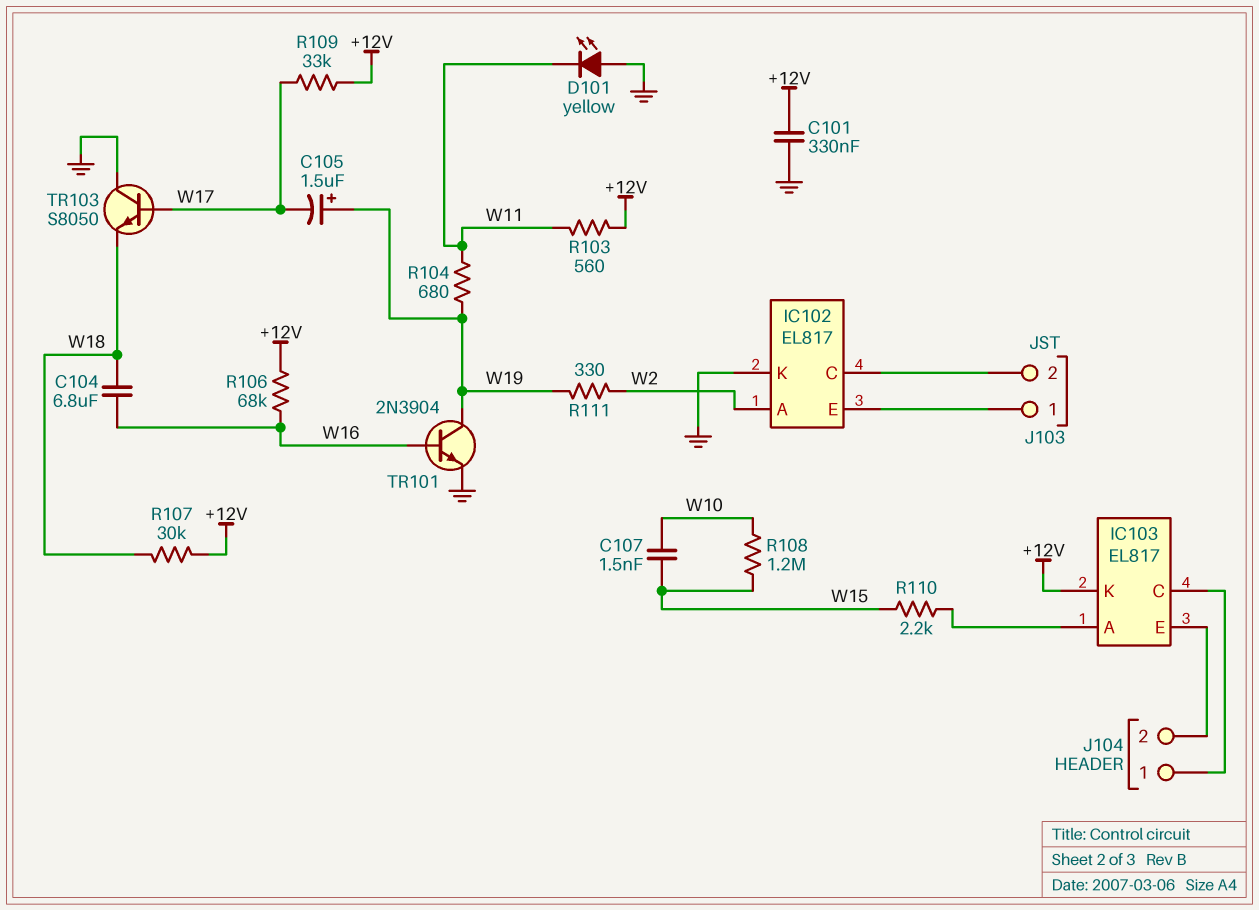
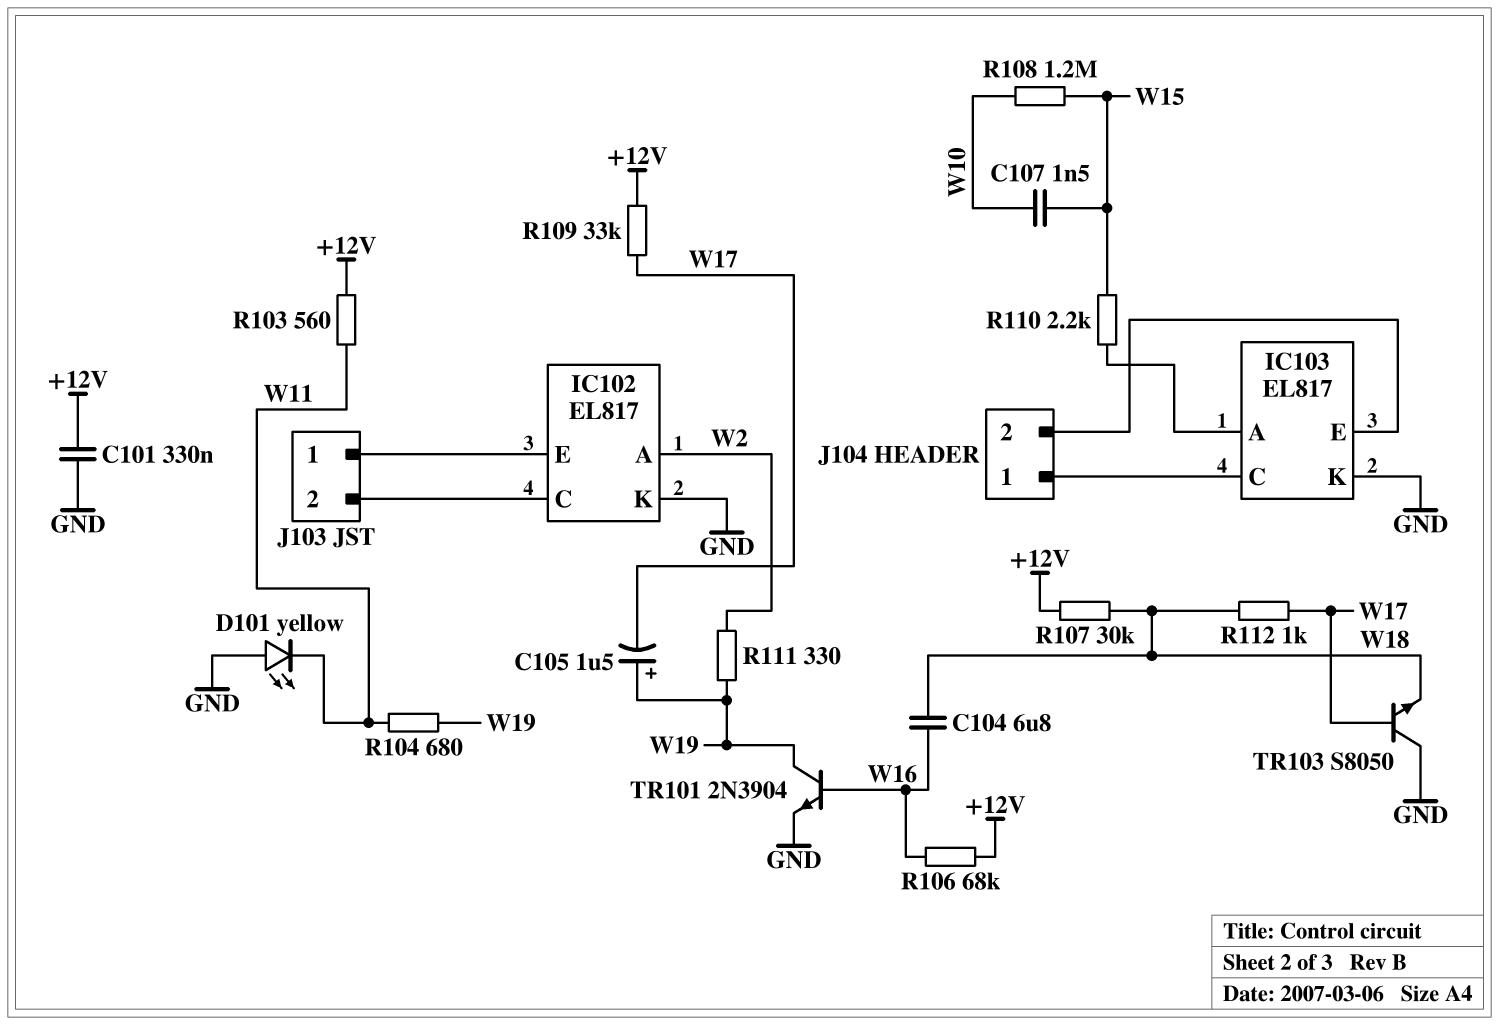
IC103 pin K: +12V -> GND
R112: none -> 1k (W17, W18)

